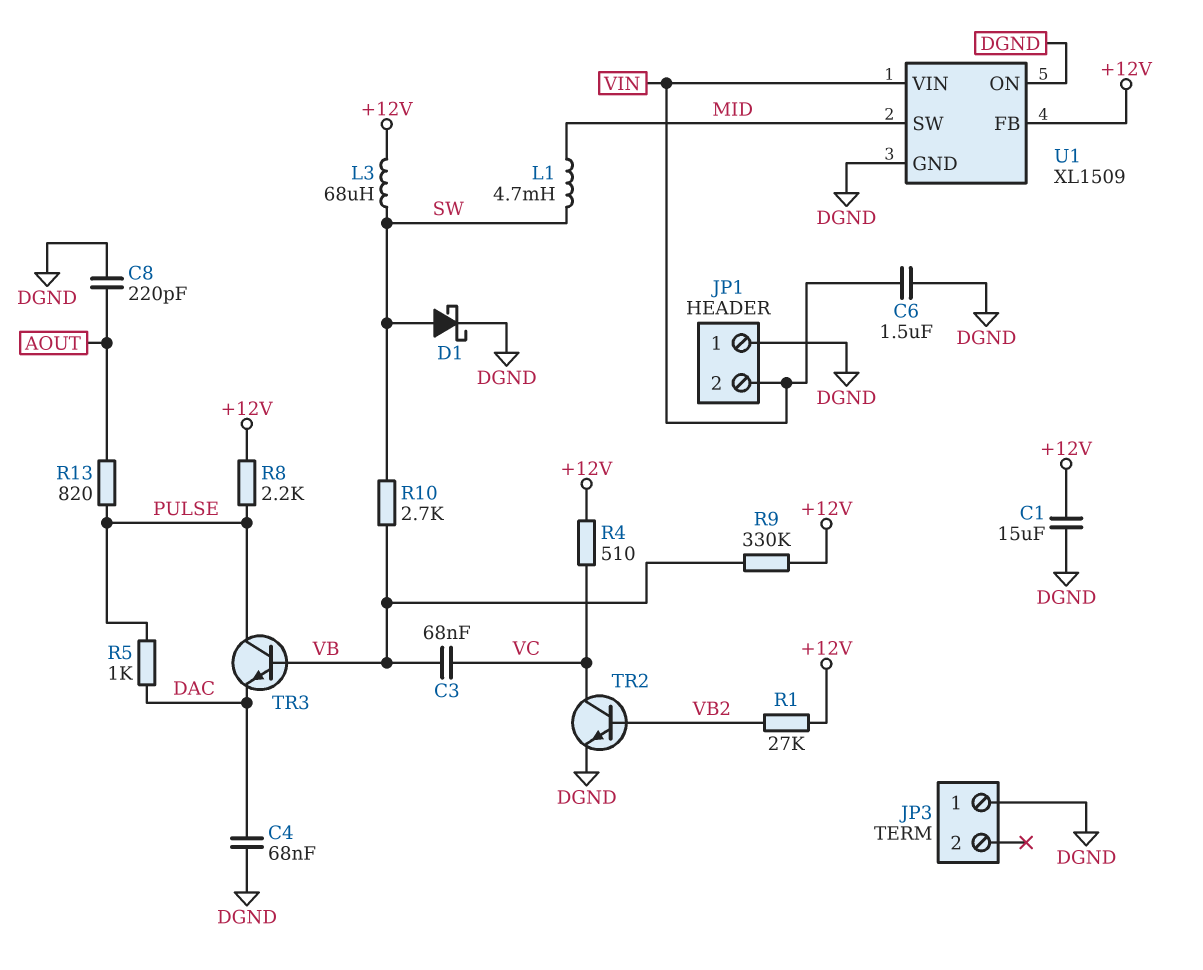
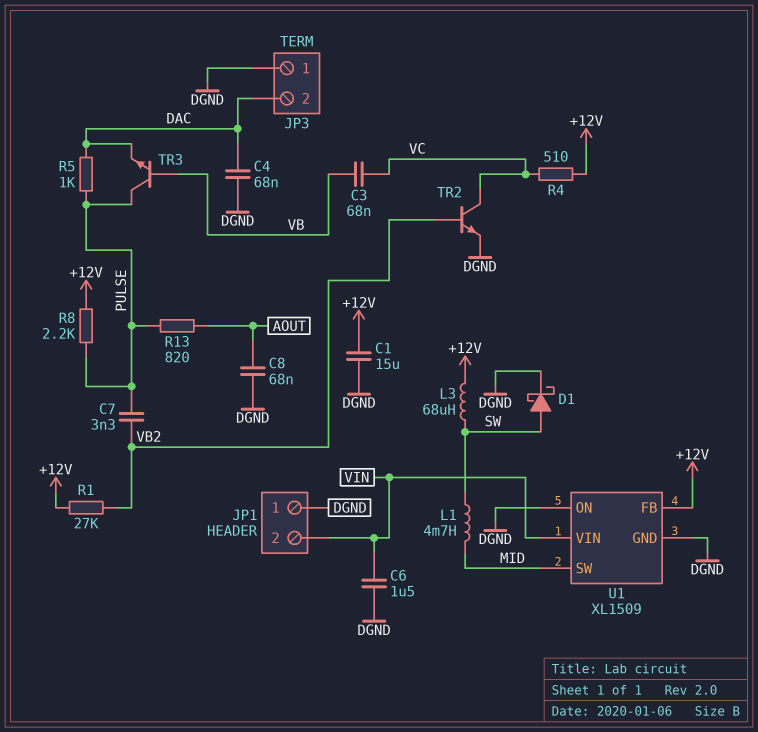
C7: none -> 3.3nF (PULSE, VB2)
C8: 220pF (AOUT, DGND) -> 68nF (AOUT, DGND)
JP3 pin 2: none -> DAC
R9: 330k (+12V, VB) -> none
R10: 2.7k (SW, VB) -> none

